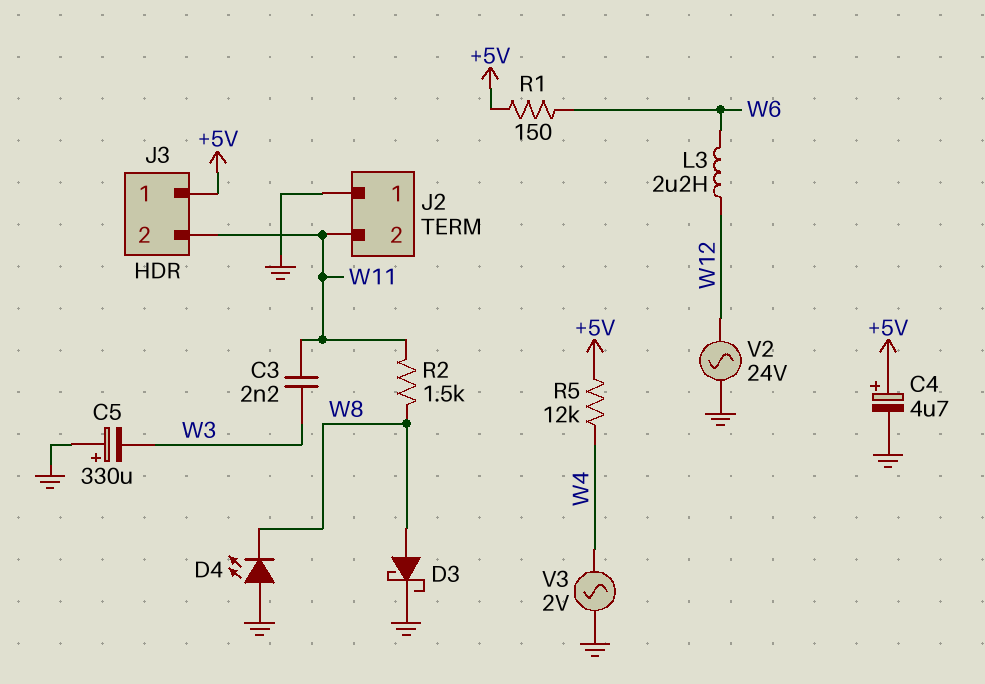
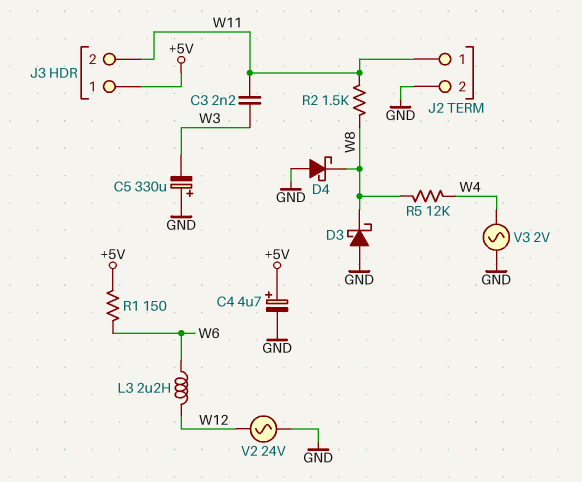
D3: schottky (A W8, K GND) -> schottky (A GND, K W8)
D4: LED (A GND, K W8) -> schottky (A GND, K W8)
J2 pin 1: GND -> W11
J2 pin 2: W11 -> GND
R5: 12k (+5V, W4) -> 12k (W4, W8)

